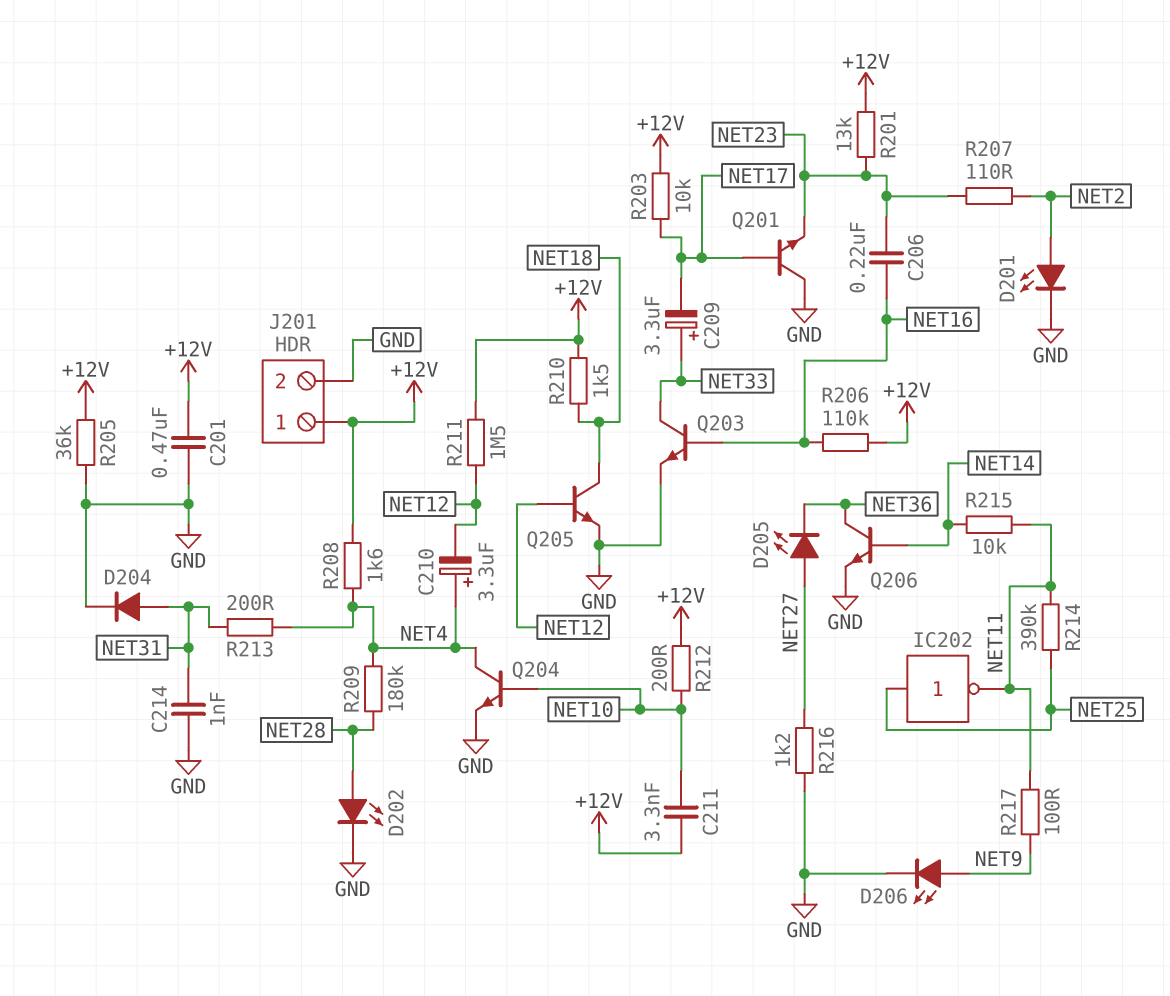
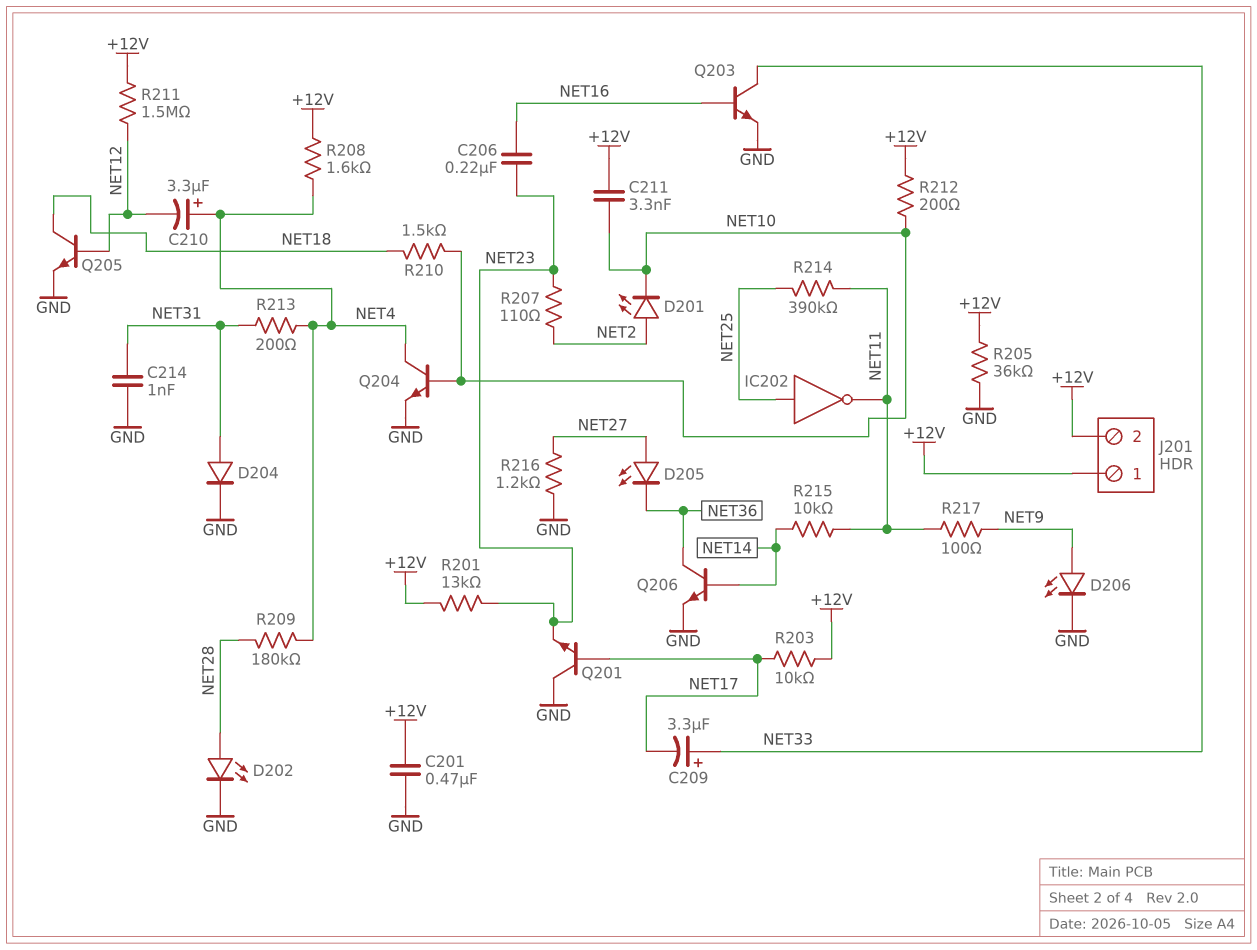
D201: LED (A NET2, K GND) -> LED (A NET2, K NET10)
J201 pin 2: GND -> +12V
R206: 110k (+12V, NET16) -> none
R210: 1.5k (+12V, NET18) -> 1.5k (NET10, NET18)

